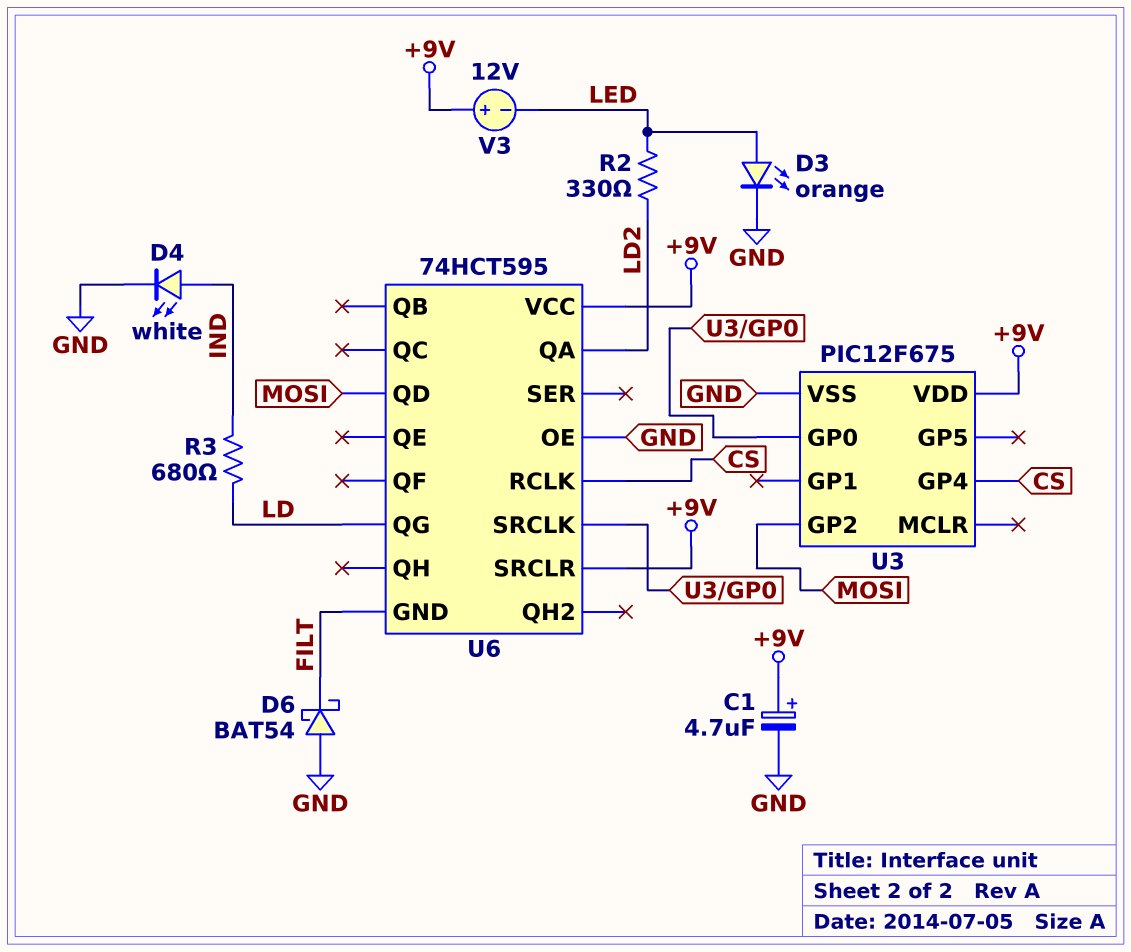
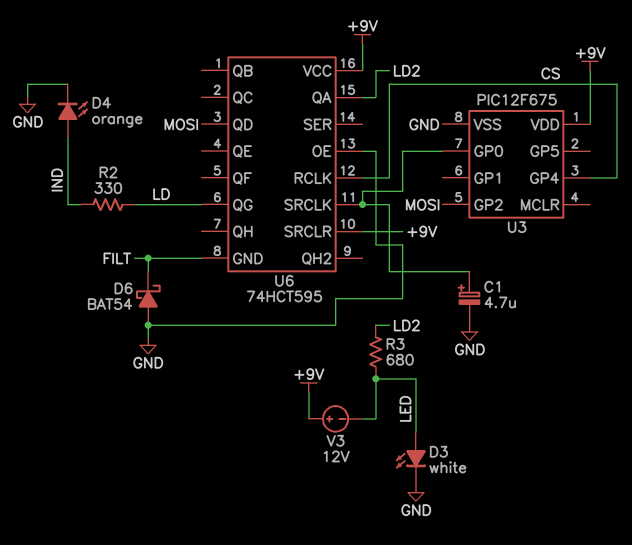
C1: 4.7uF (plus +9V, minus GND) -> 4.7uF (plus U3/GP0, minus GND)
D3: LED orange (A LED, K GND) -> LED white (A LED, K GND)
D4: LED white (A IND, K GND) -> LED orange (A IND, K GND)
R2: 330 (LD2, LED) -> 330 (IND, LD)
R3: 680 (IND, LD) -> 680 (LD2, LED)

